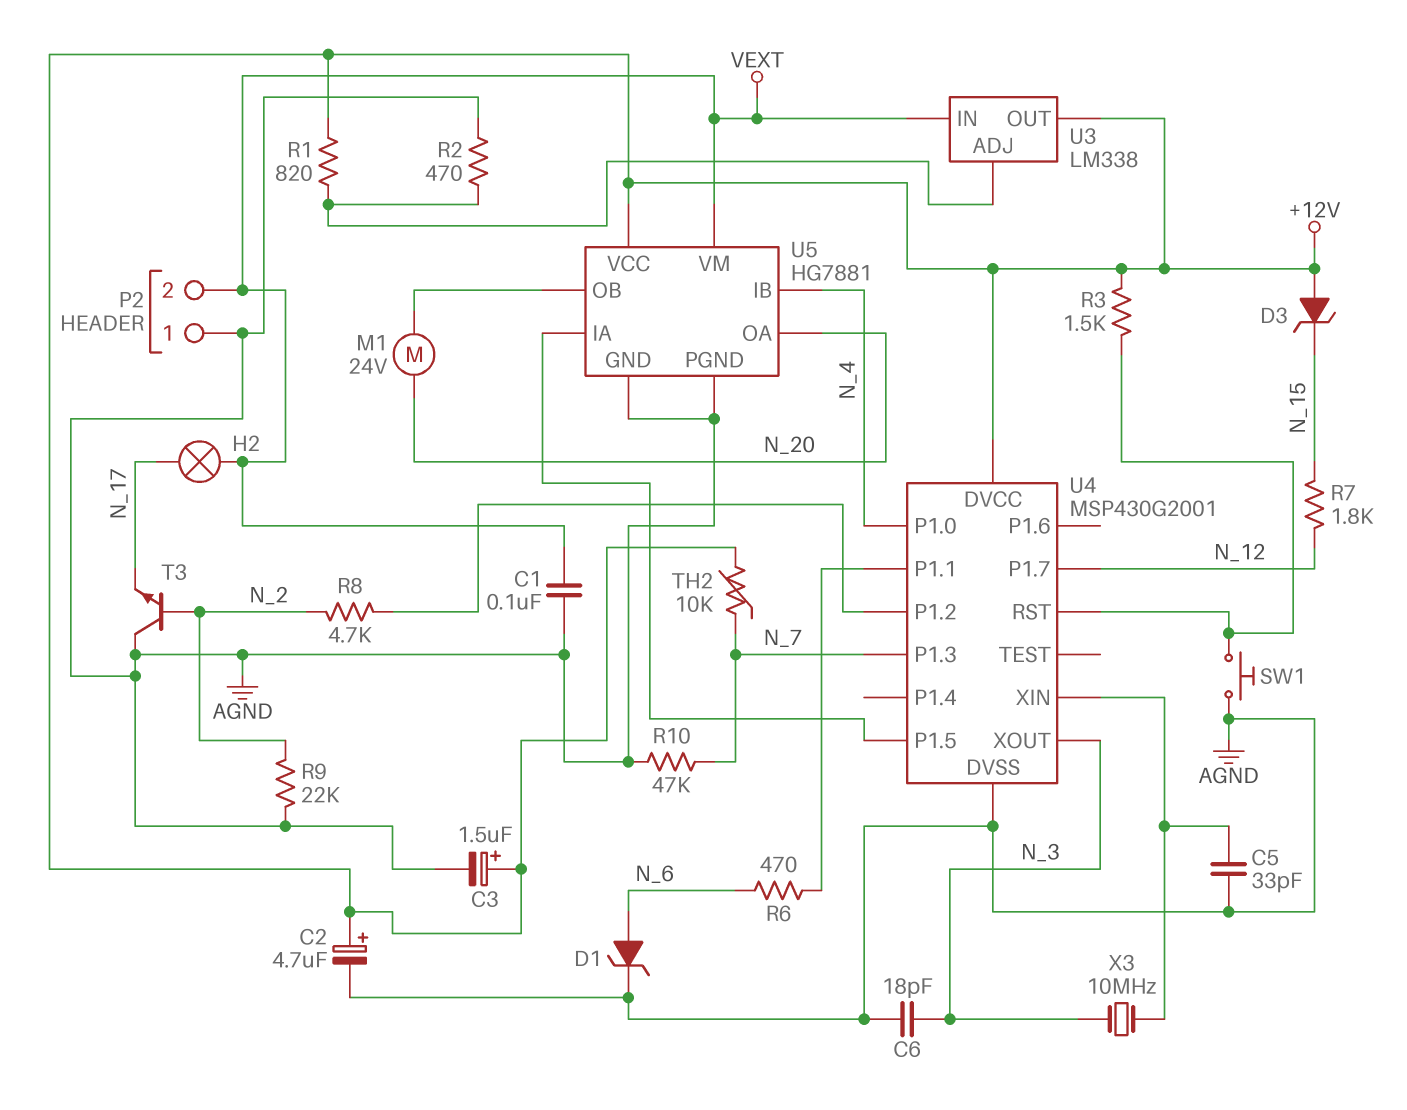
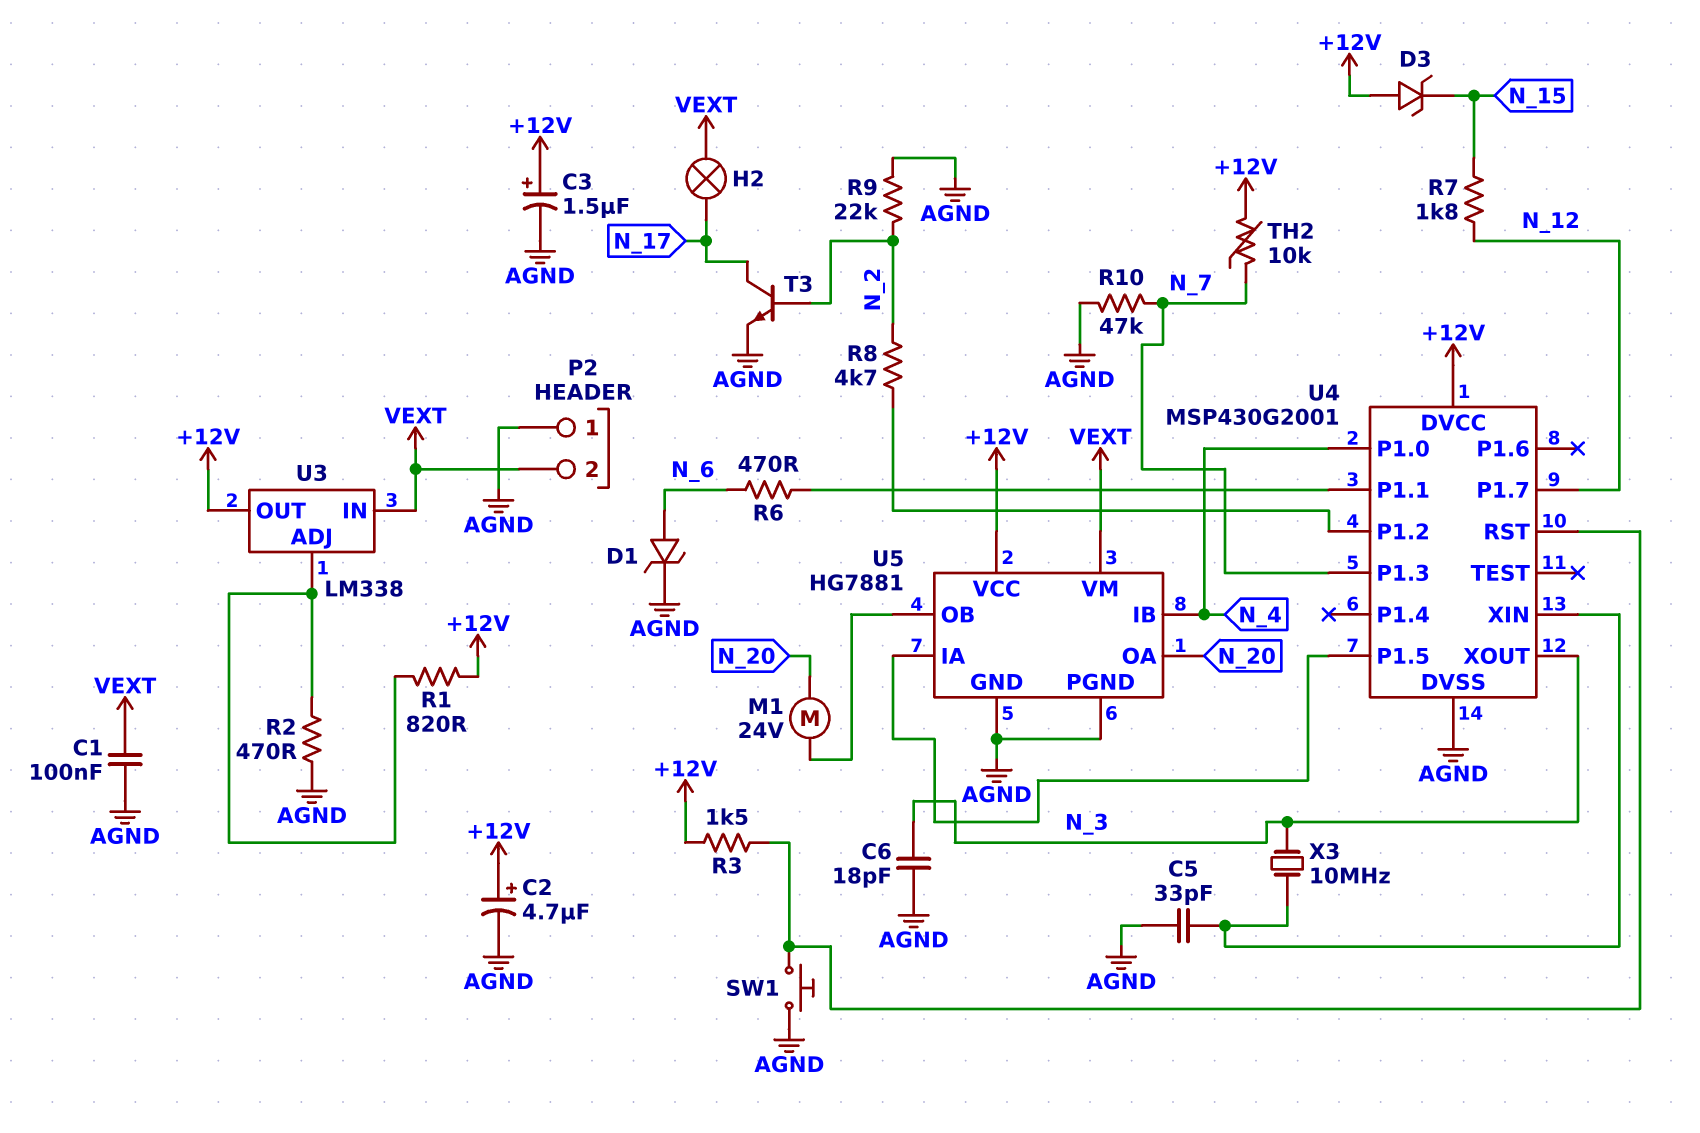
T3: NPN (B N_2, C AGND, E N_17) -> NPN (B N_2, C N_17, E AGND)

